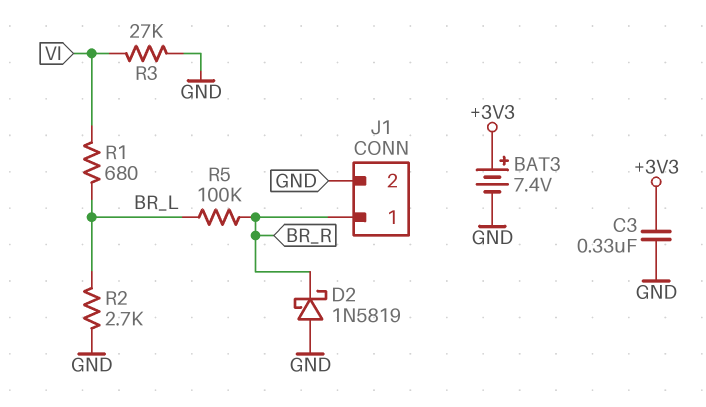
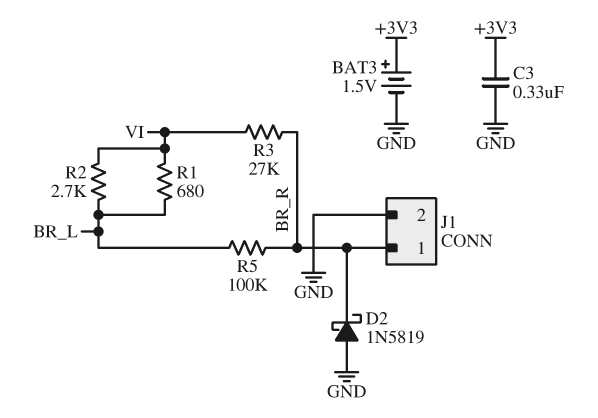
BAT3: 7.4V (plus +3V3, minus GND) -> 1.5V (plus +3V3, minus GND)
R2: 2.7k (BR_L, GND) -> 2.7k (BR_L, VI)
R3: 27k (GND, VI) -> 27k (BR_R, VI)

